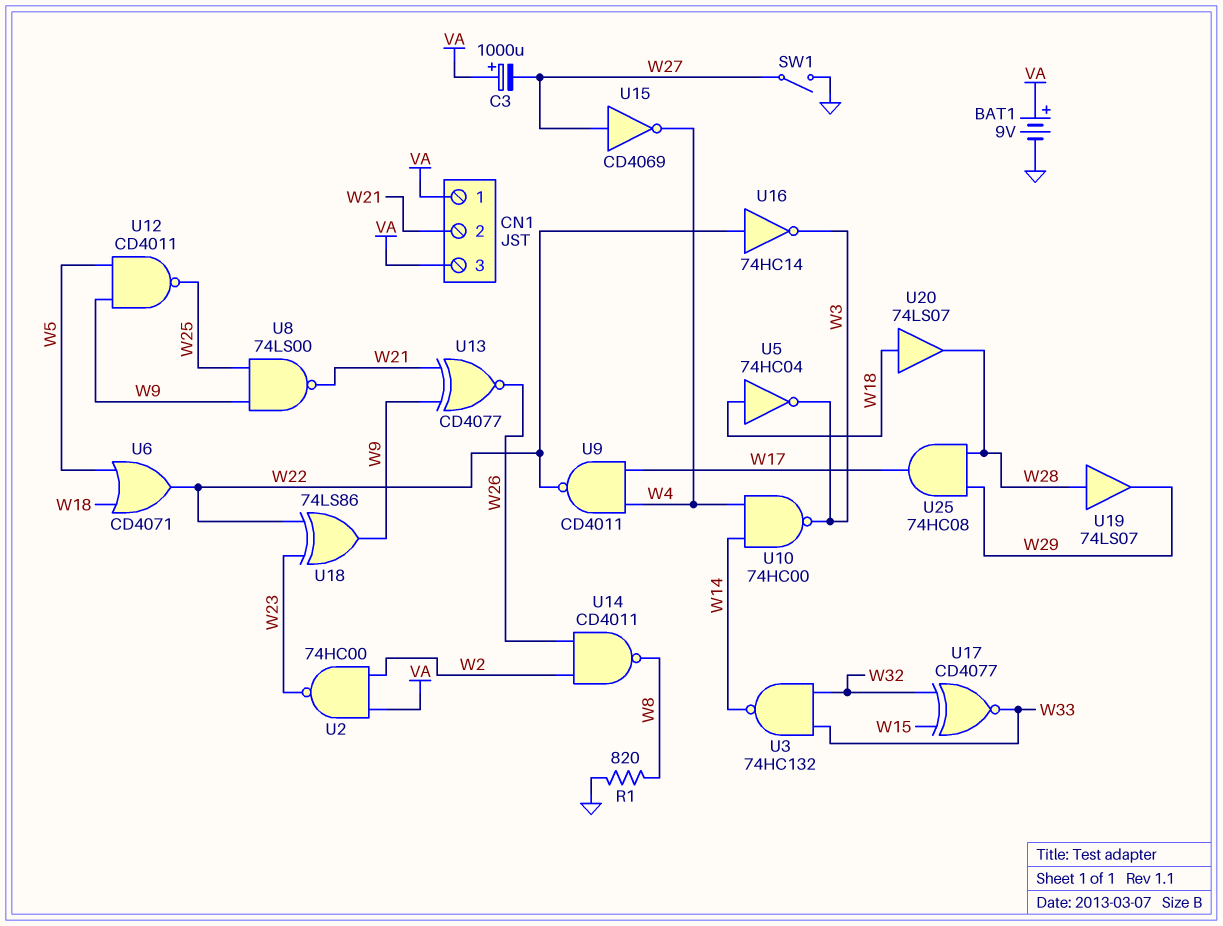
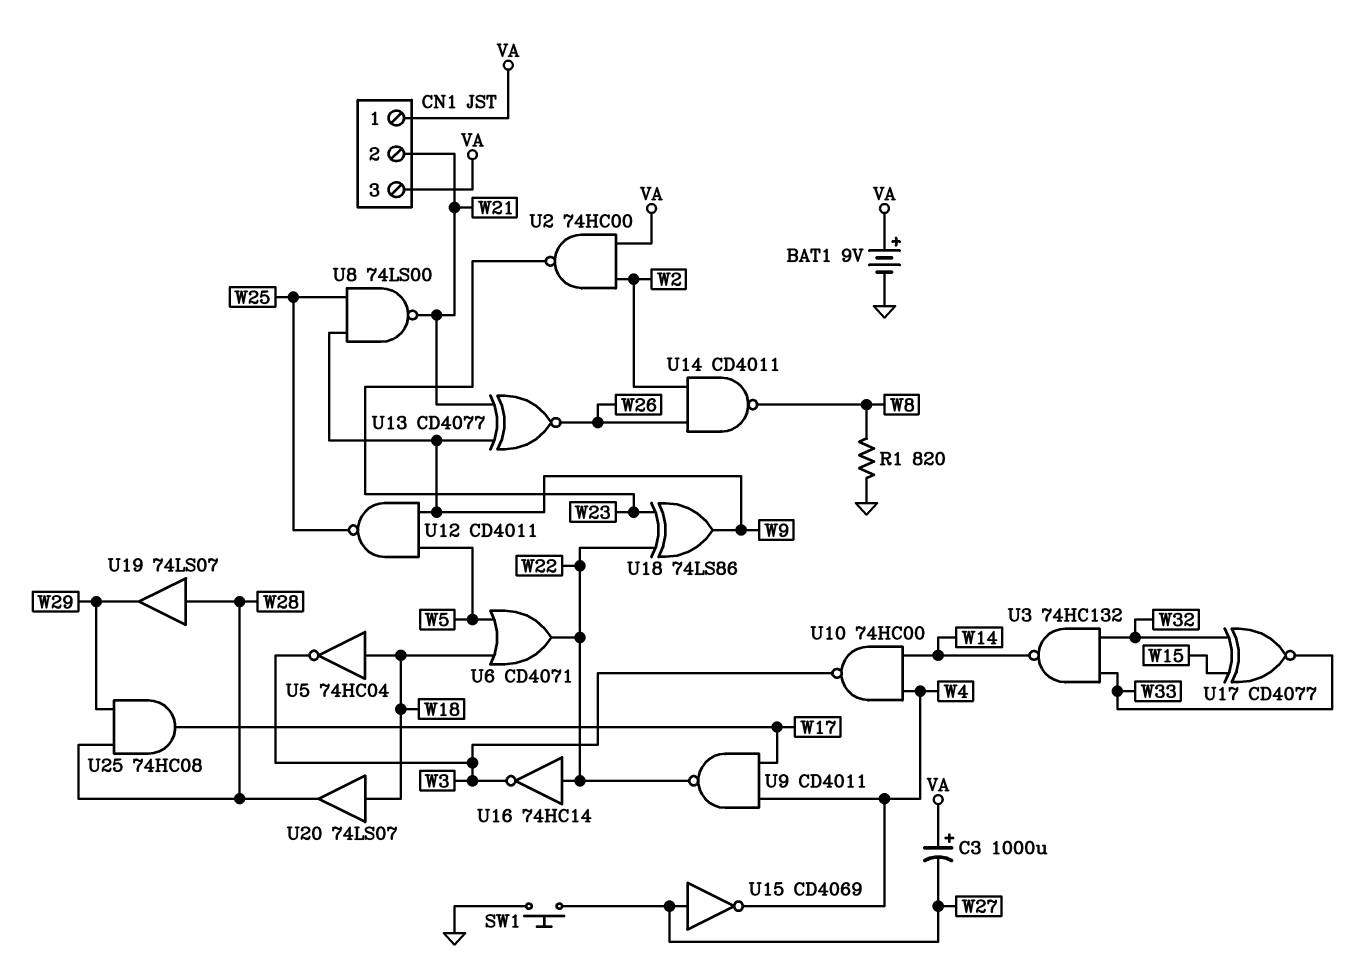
SW1: switch (GND, W27) -> button (GND, W27)

